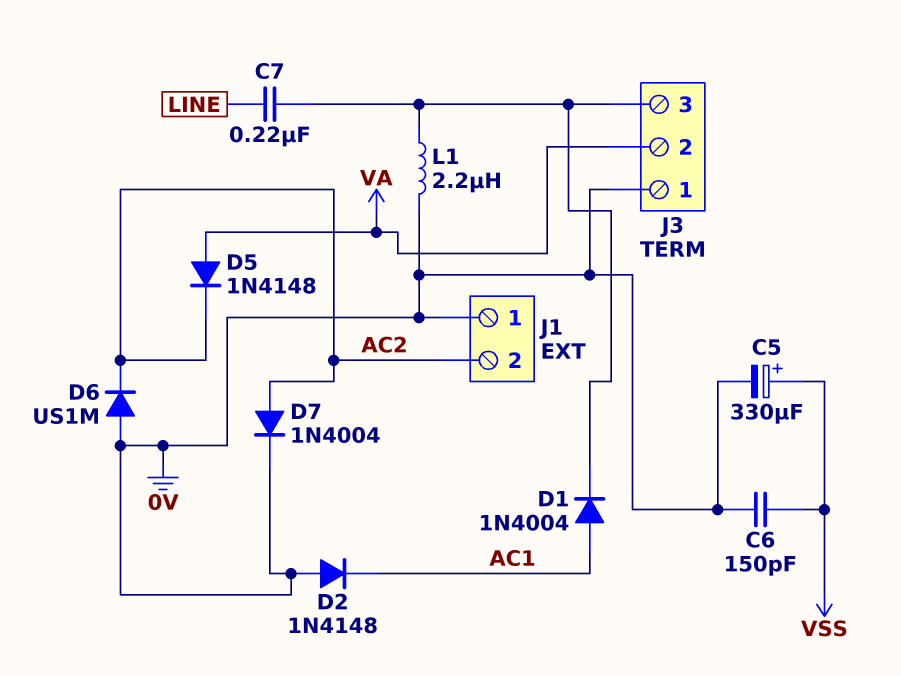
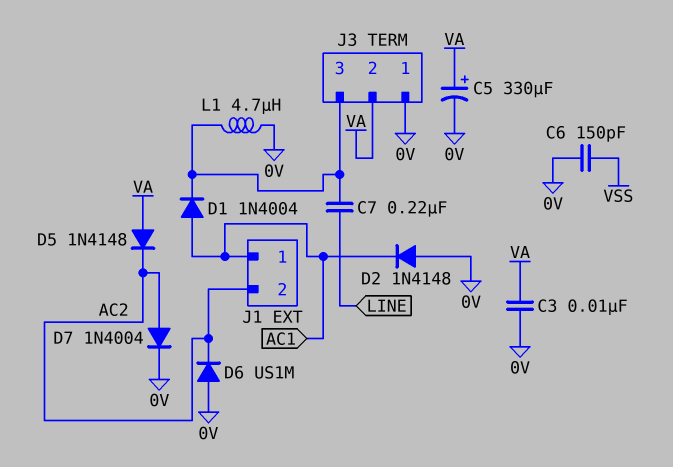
C3: none -> 10nF (0V, VA)
C5: 330uF (plus VSS, minus 0V) -> 330uF (plus VA, minus 0V)
J1 pin 1: 0V -> AC1
L1: 2.2uH (0V, J3/3) -> 4.7uH (0V, J3/3)

